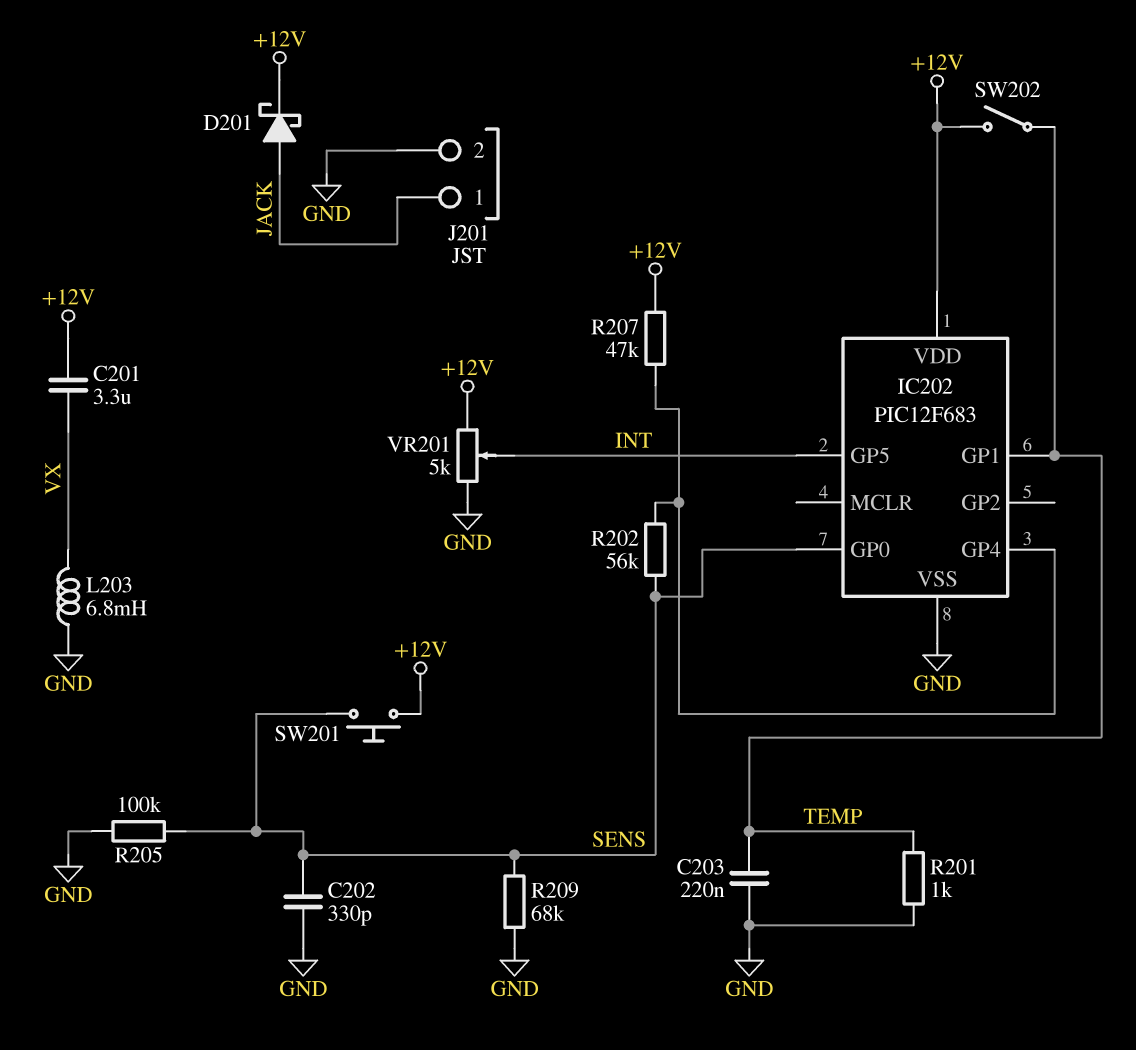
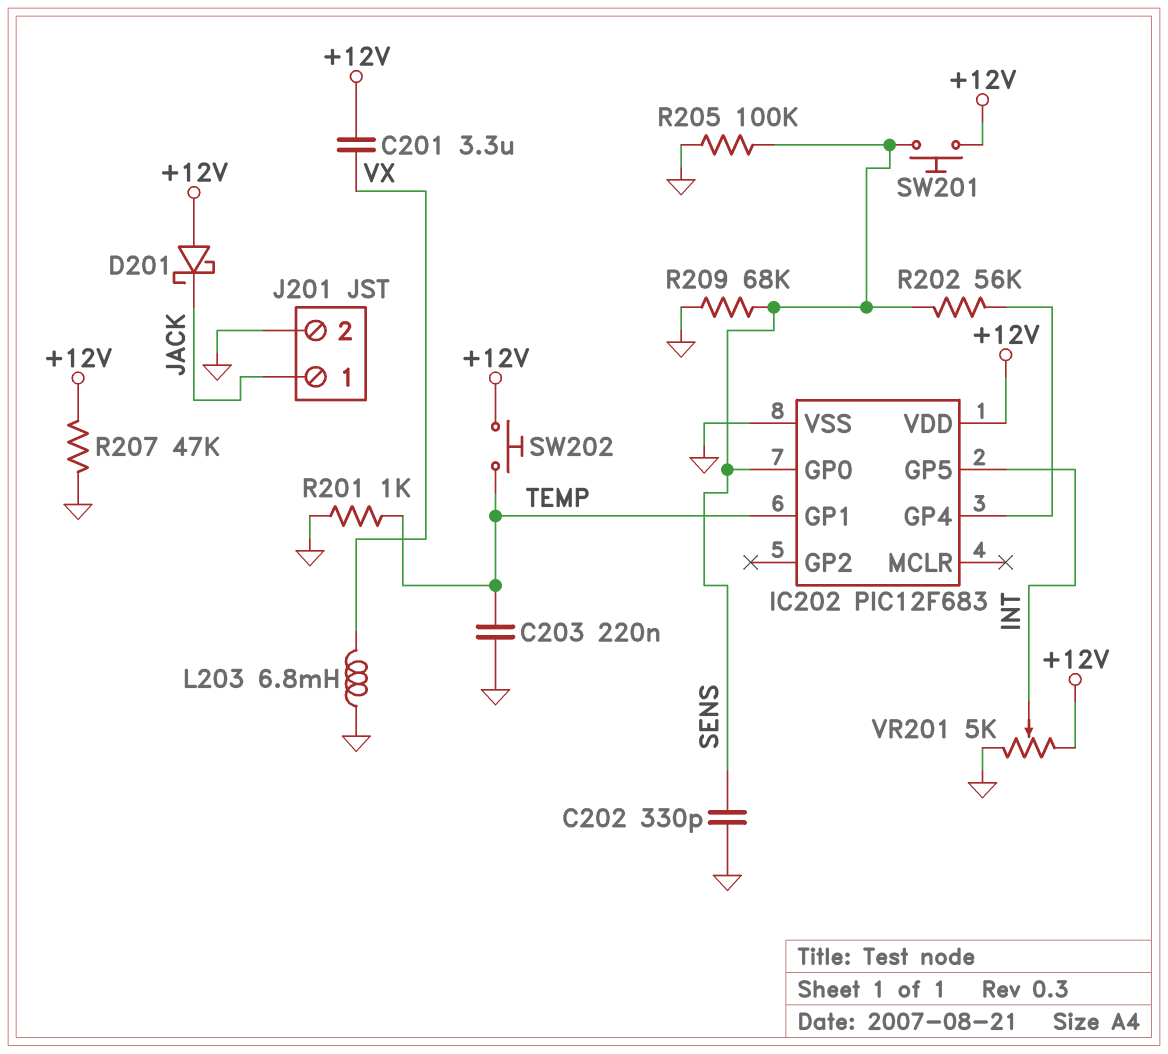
D201: schottky (A JACK, K +12V) -> schottky (A +12V, K JACK)
R207: 47k (+12V, IC202/GP4) -> 47k (+12V, GND)
SW202: switch (+12V, TEMP) -> button (+12V, TEMP)

